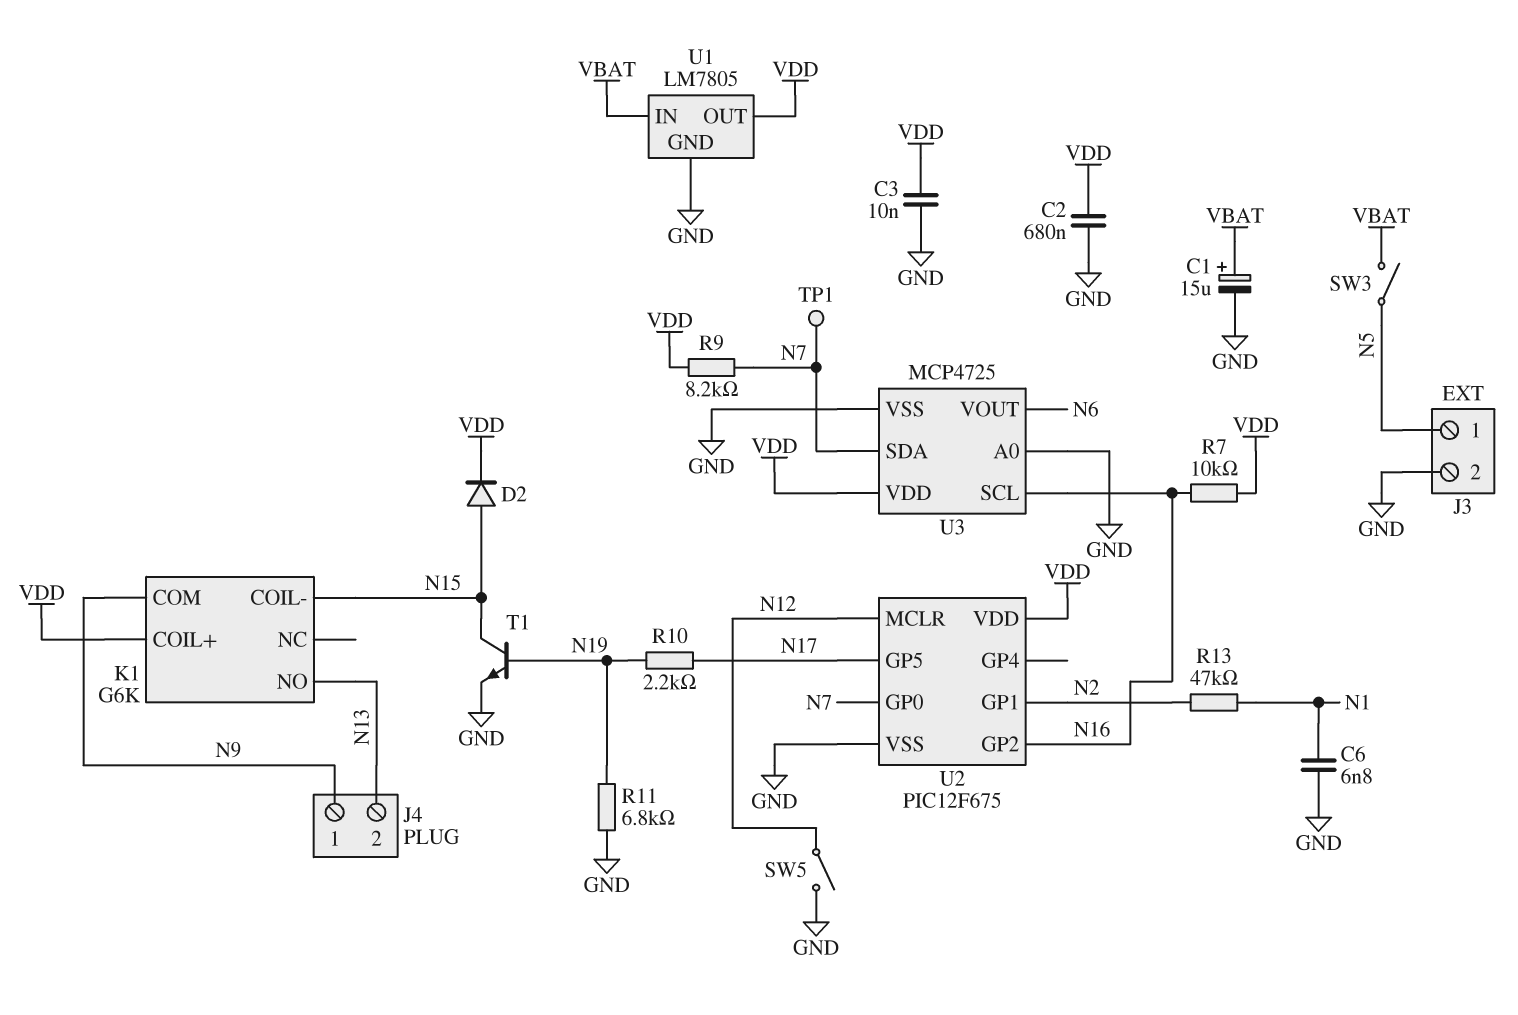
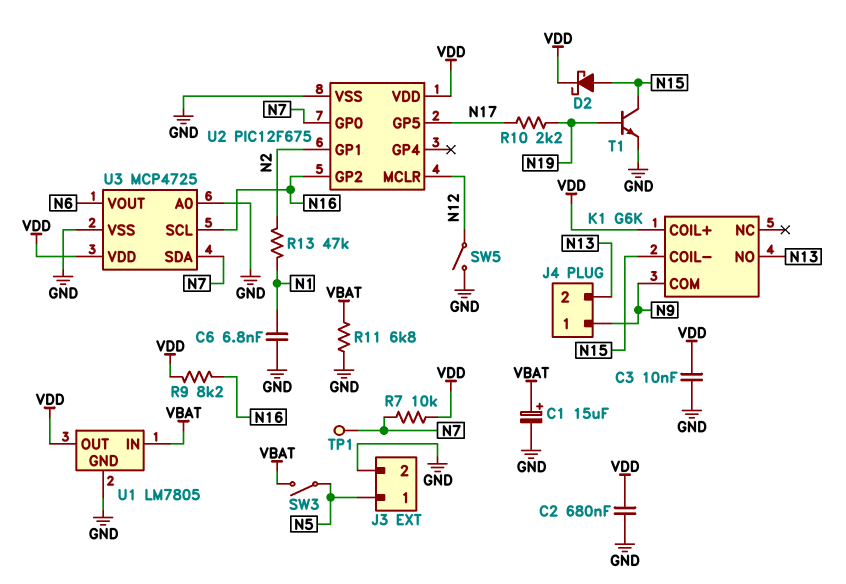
D2: diode (A N15, K VDD) -> schottky (A N15, K VDD)
R7: 10k (N16, VDD) -> 10k (N7, VDD)
R9: 8.2k (N7, VDD) -> 8.2k (N16, VDD)
R11: 6.8k (GND, N19) -> 6.8k (GND, VBAT)

